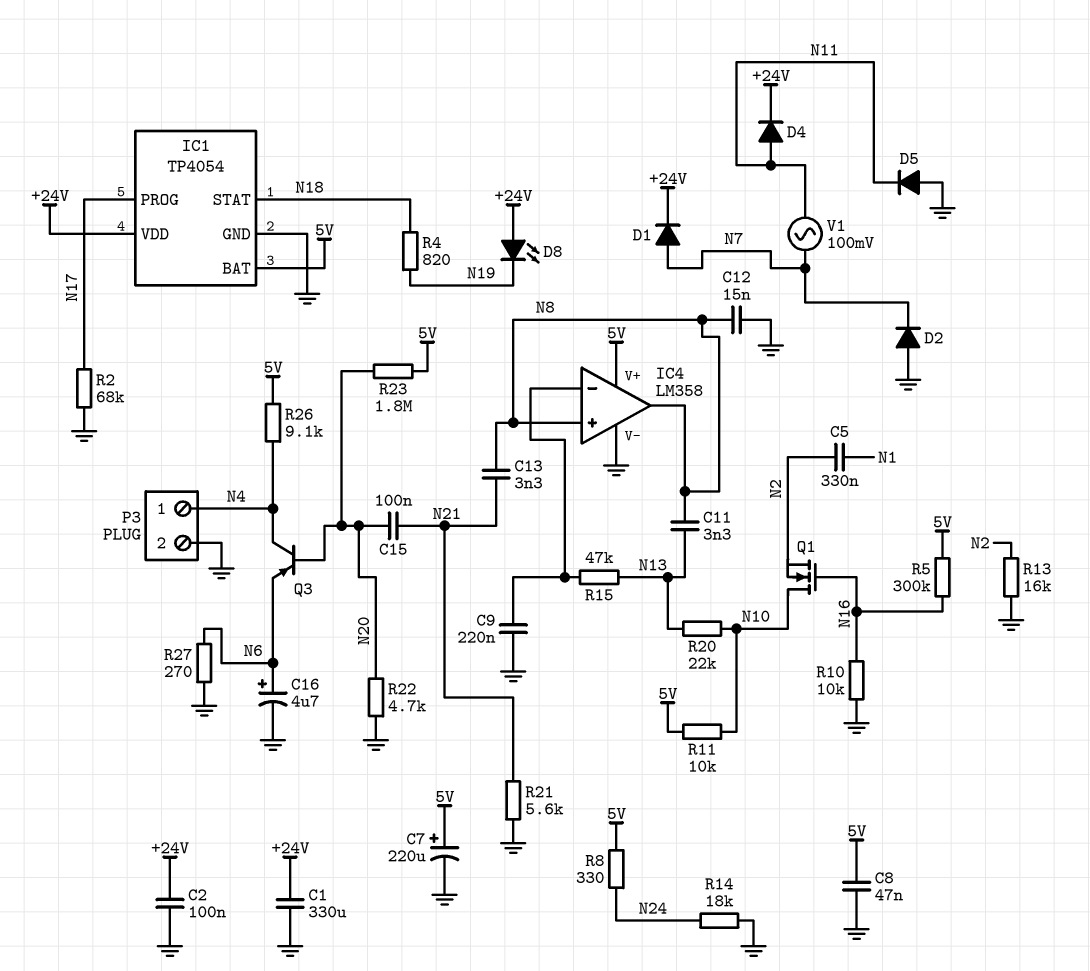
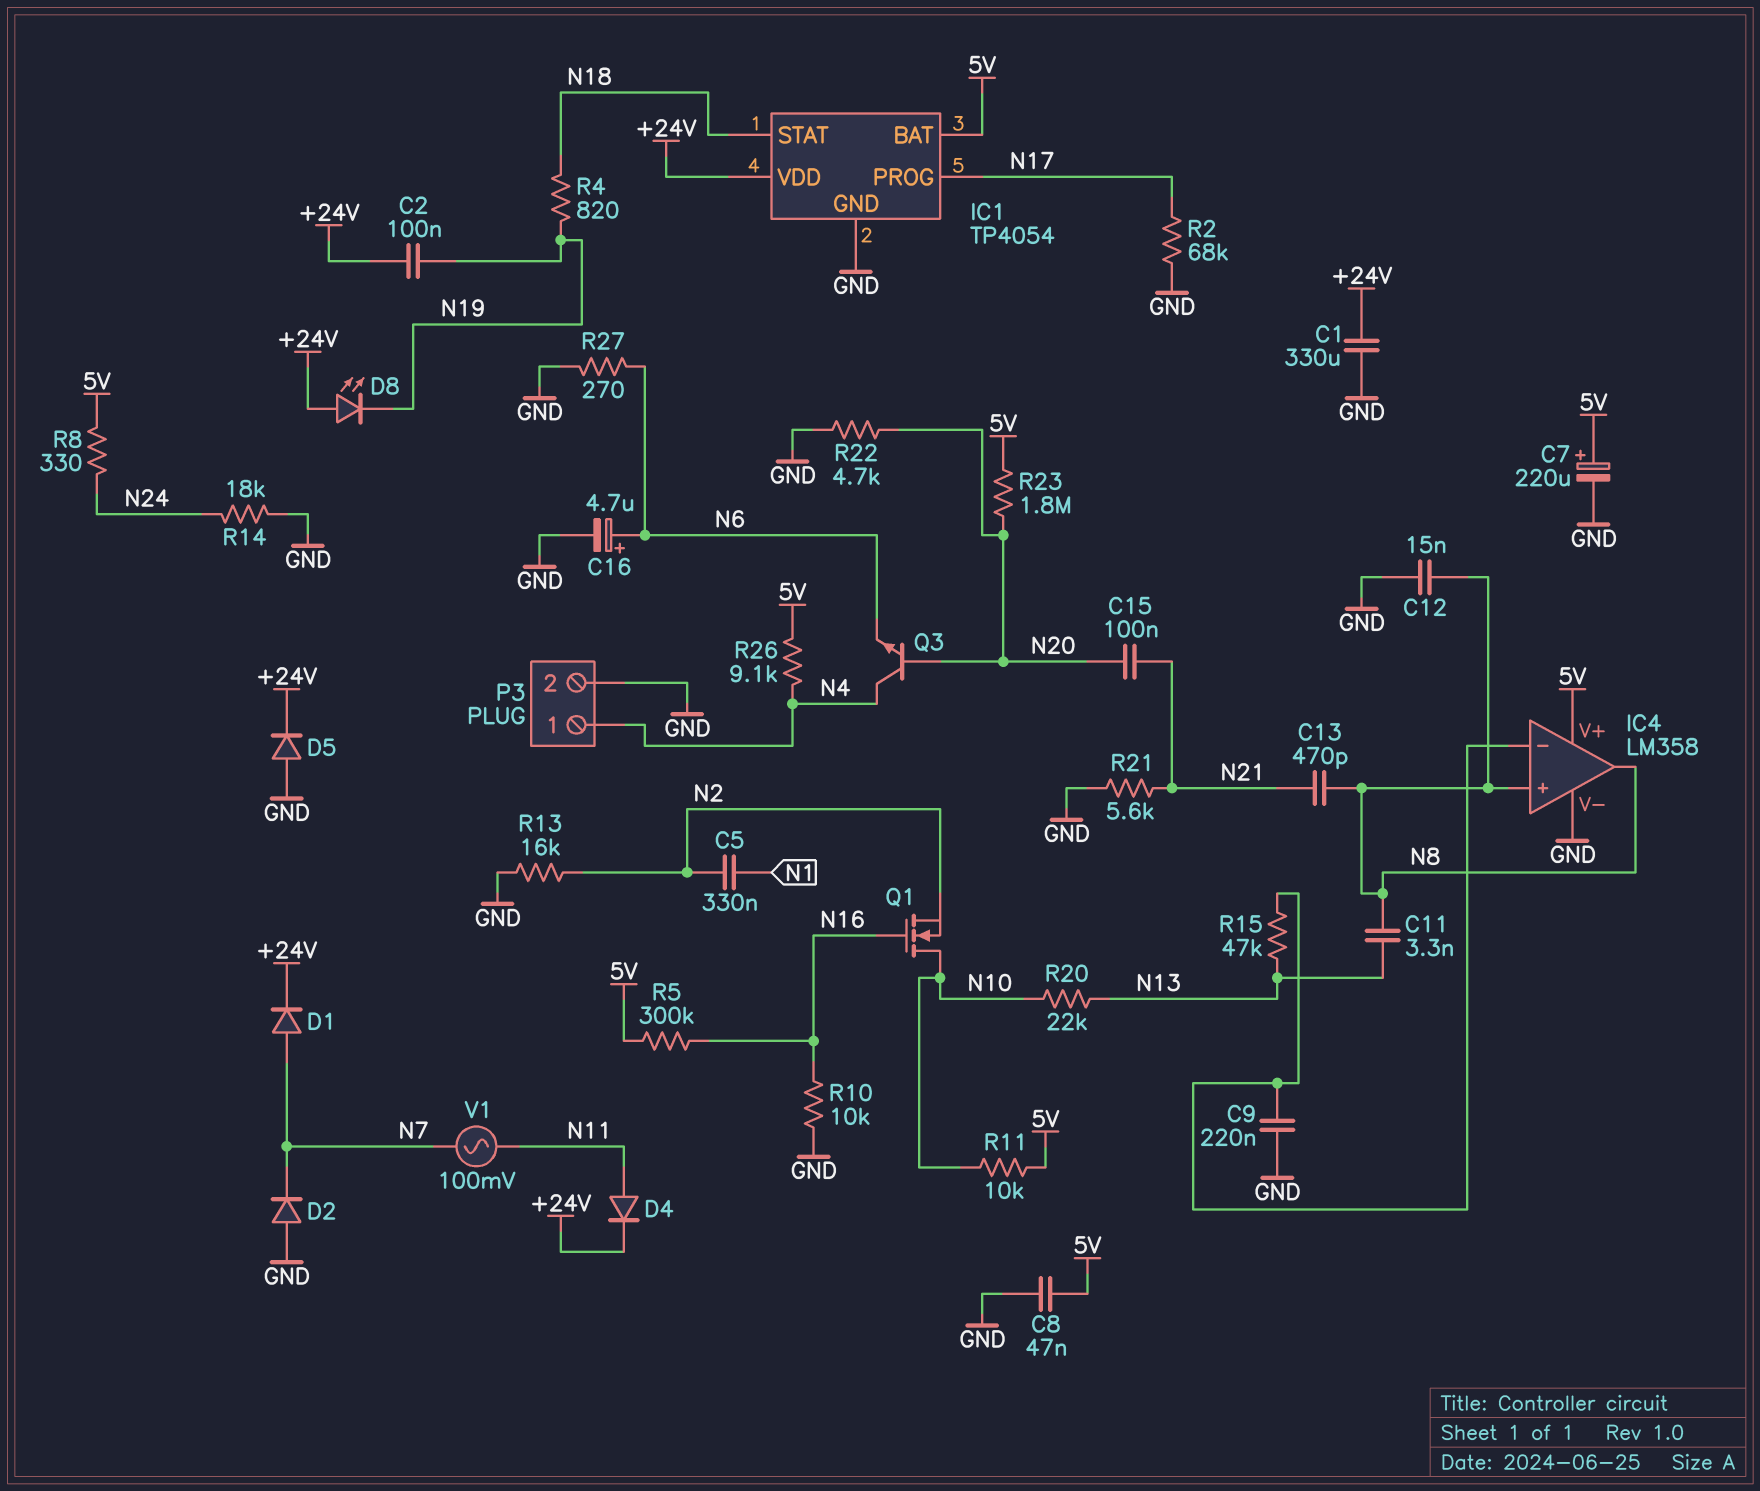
C2: 100nF (+24V, GND) -> 100nF (+24V, N19)
C13: 3.3nF (N8, N21) -> 470pF (N8, N21)
D5: diode (A GND, K N11) -> diode (A GND, K +24V)
Q3: PNP (B N20, C N4, E N6) -> NPN (B N20, C N4, E N6)

